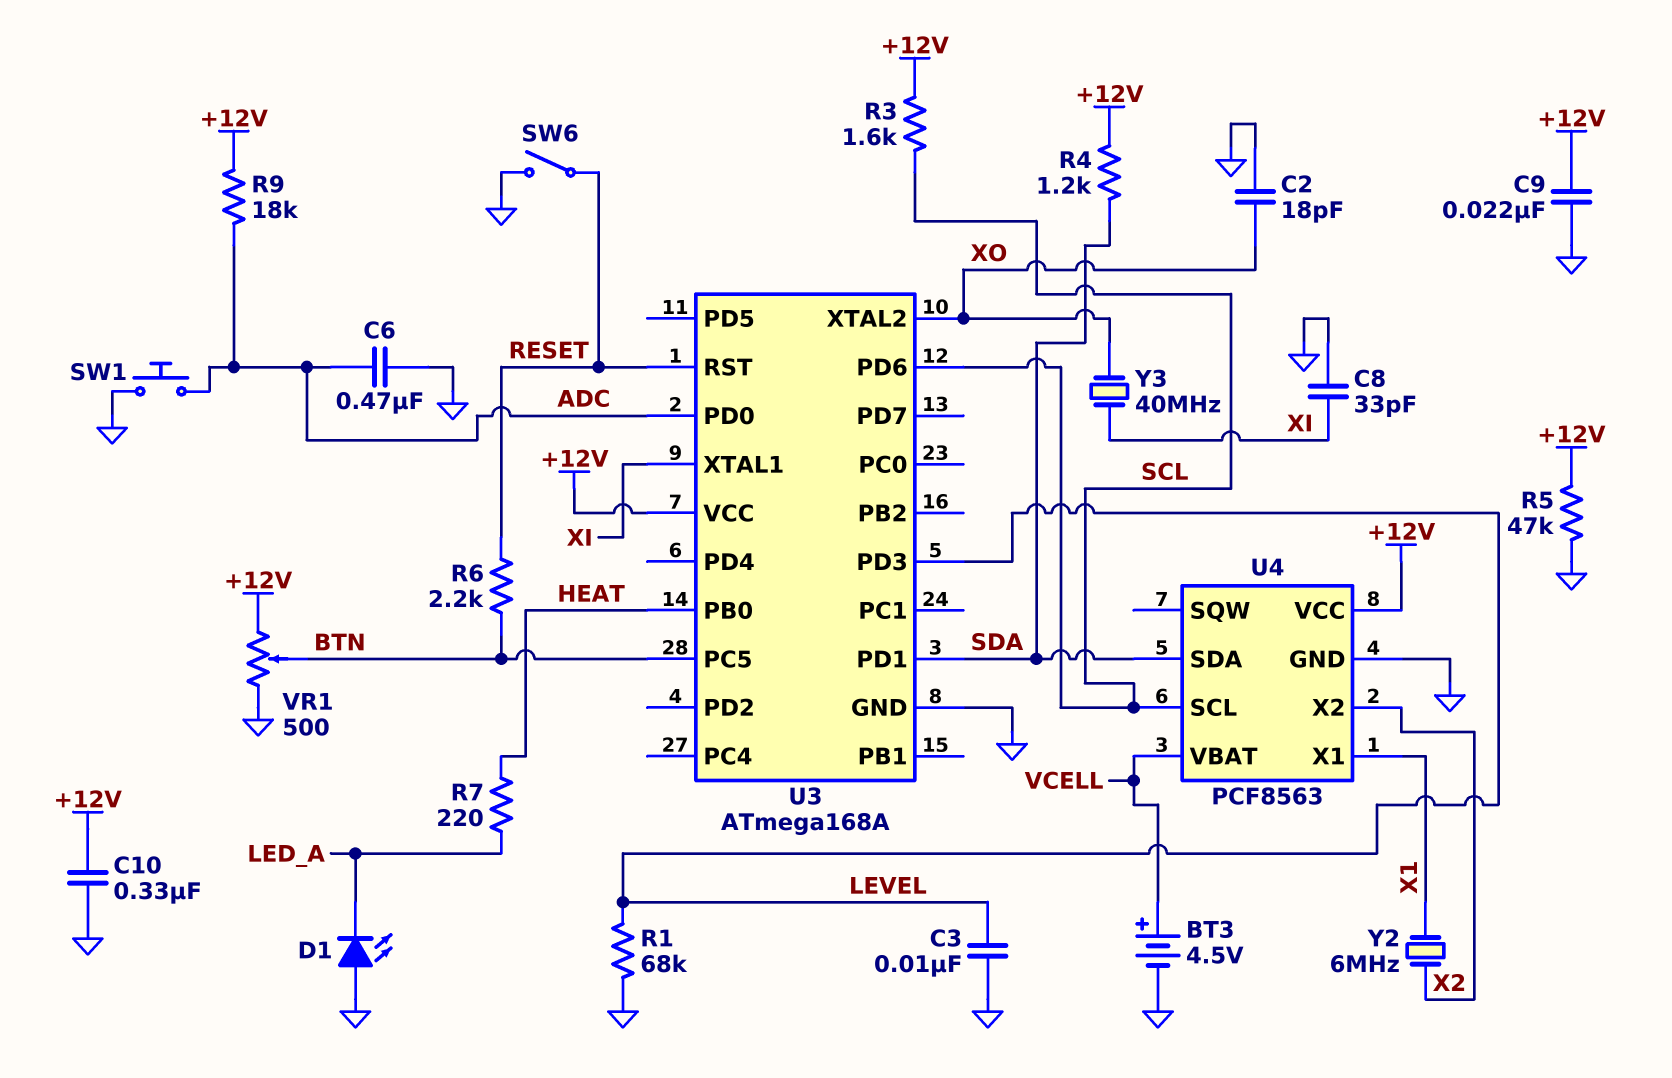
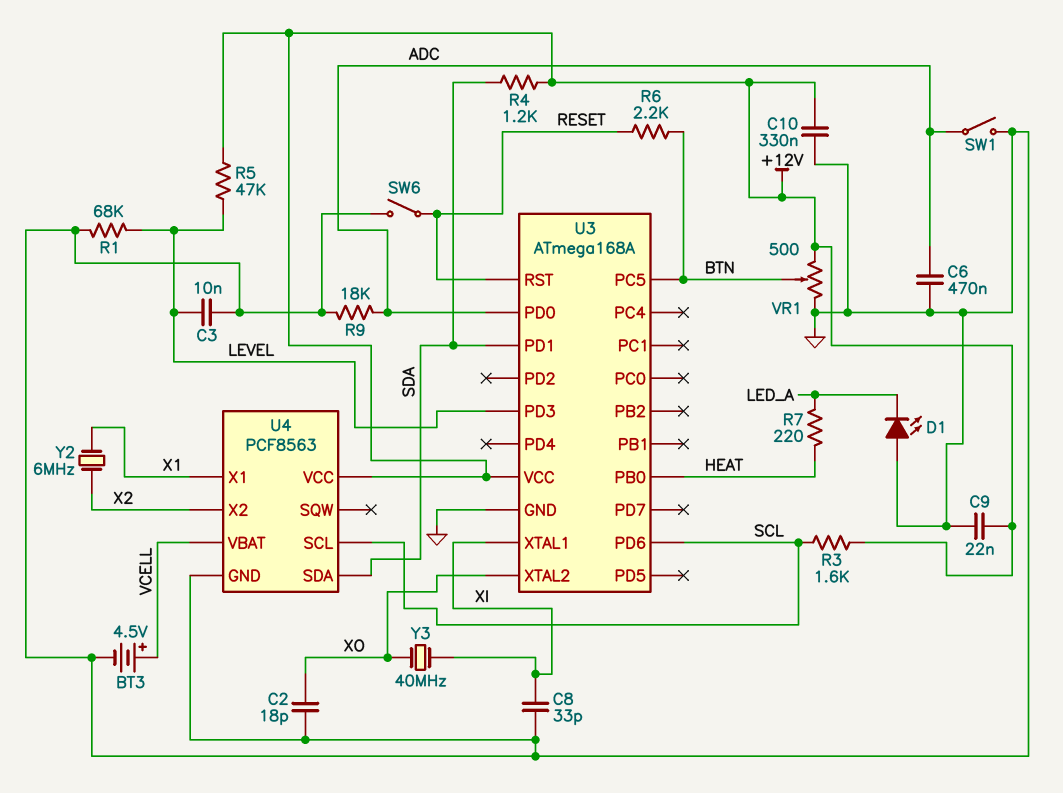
R5: 47k (+12V, GND) -> 47k (+12V, LEVEL)
R9: 18k (+12V, ADC) -> 18k (ADC, GND)
SW1: button (ADC, GND) -> switch (ADC, GND)

